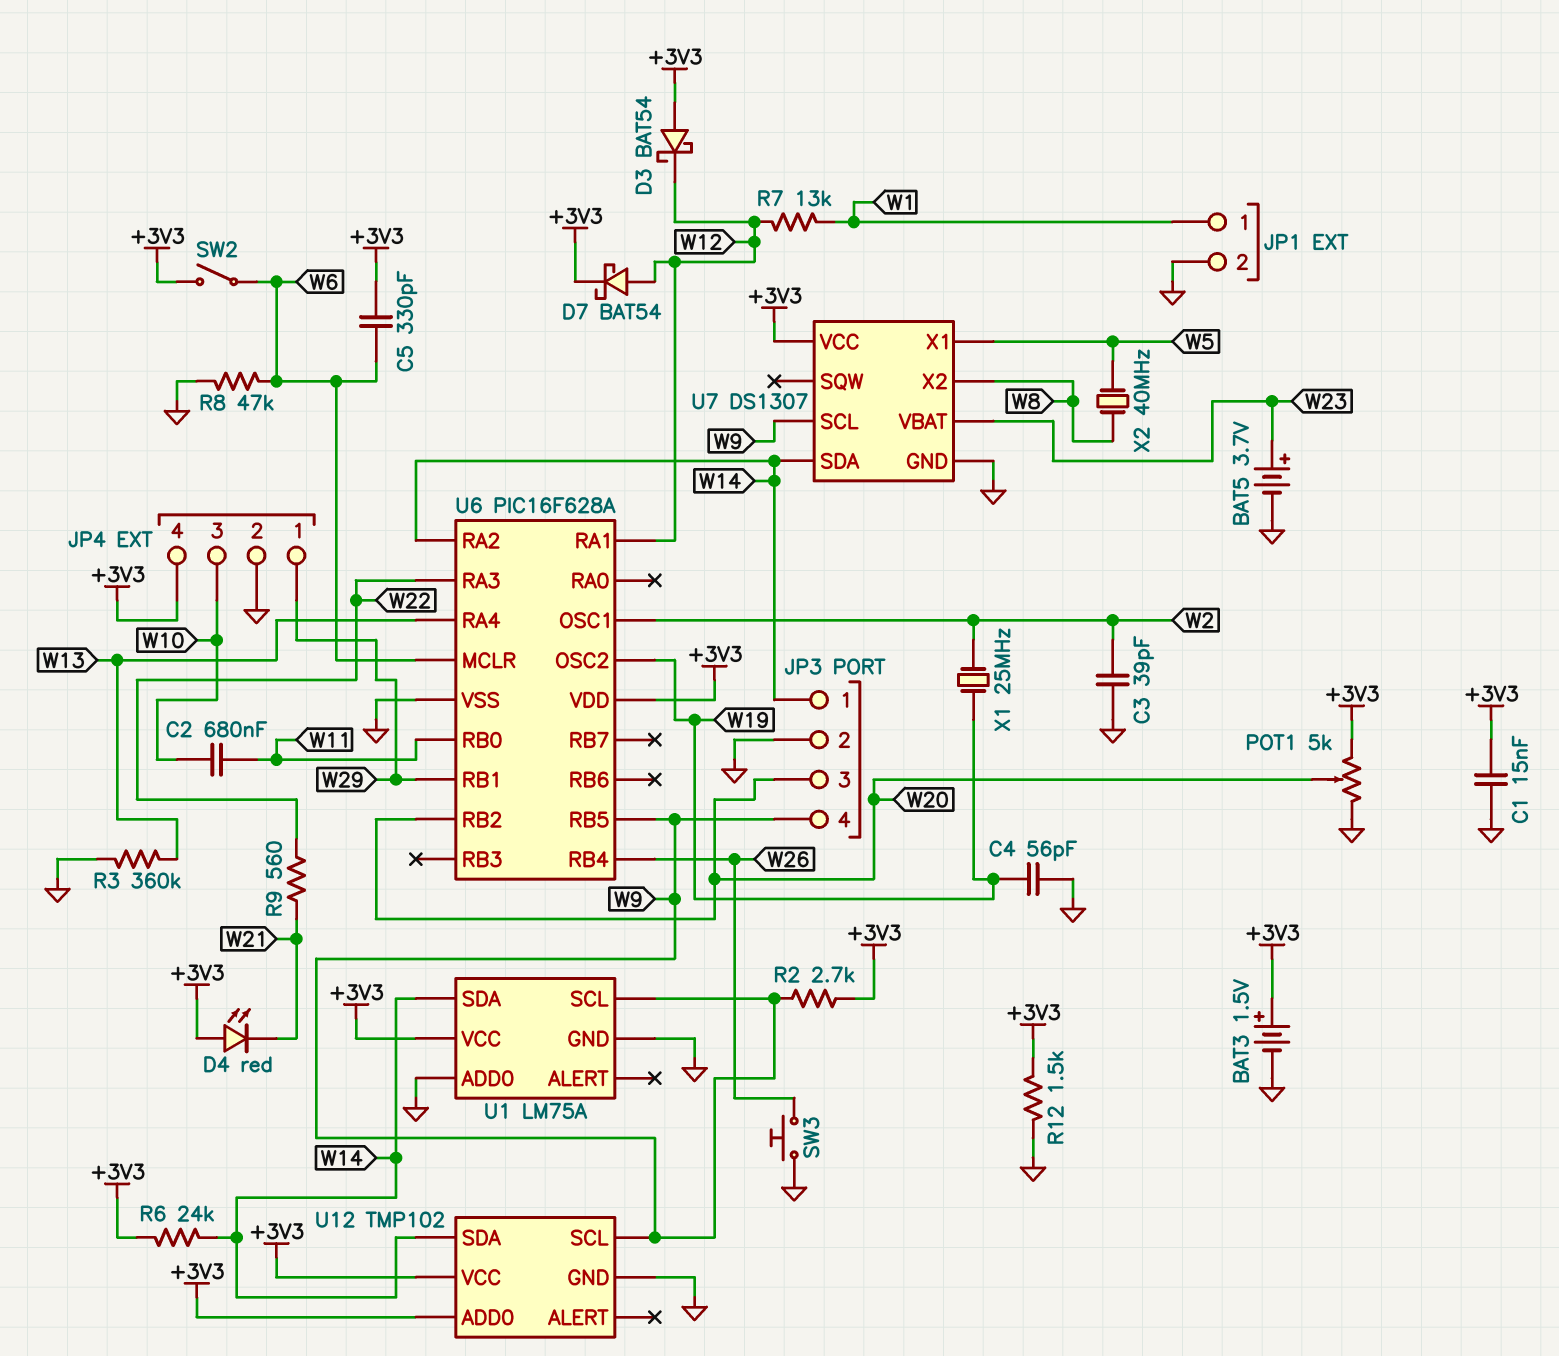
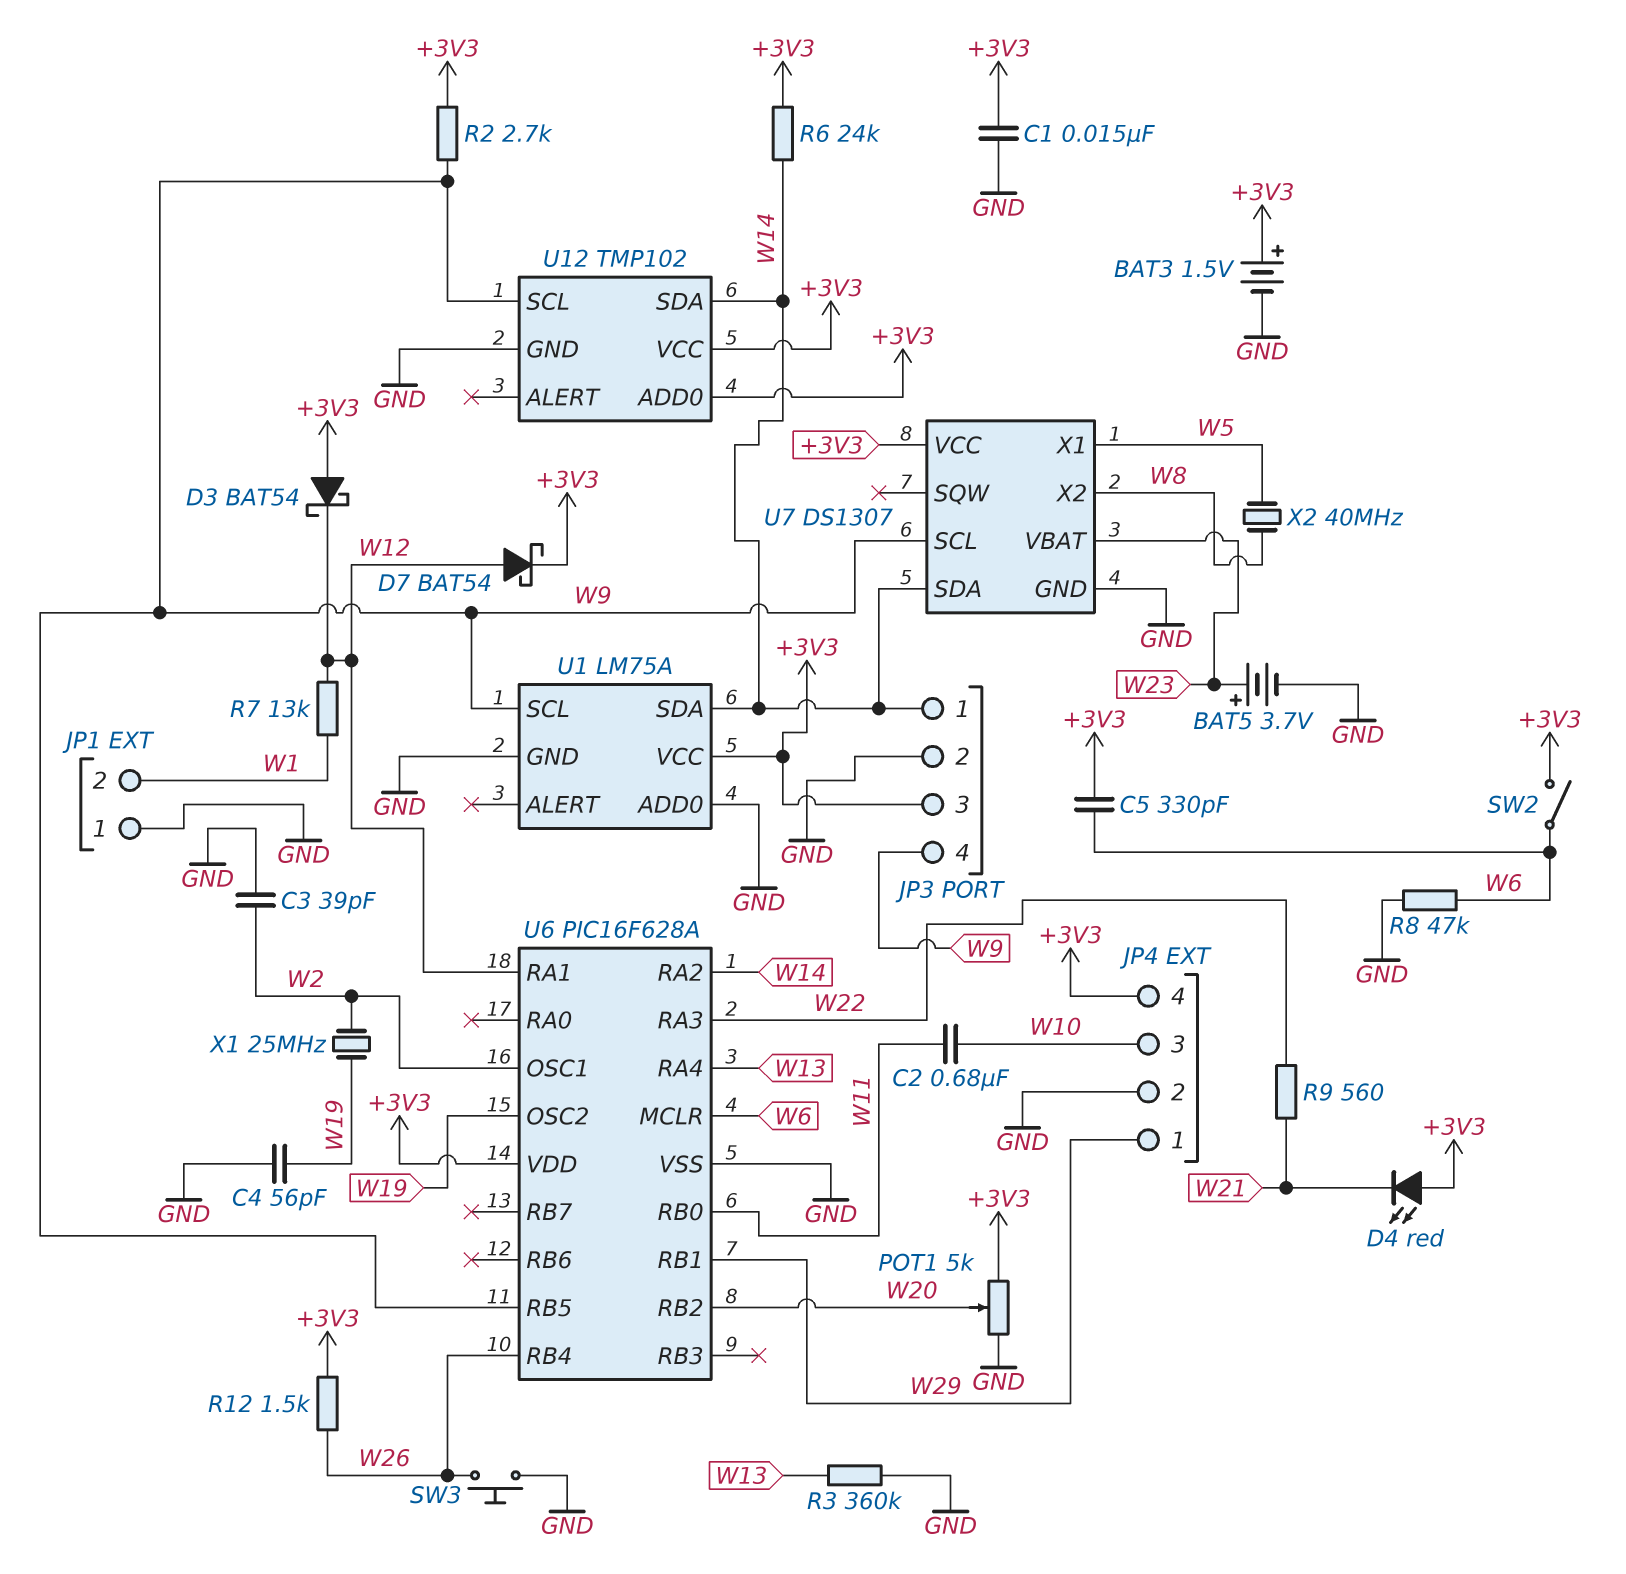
JP1 pin 1: W1 -> GND
JP1 pin 2: GND -> W1
JP3 pin 3: W20 -> +3V3
R12: 1.5k (+3V3, GND) -> 1.5k (+3V3, W26)

